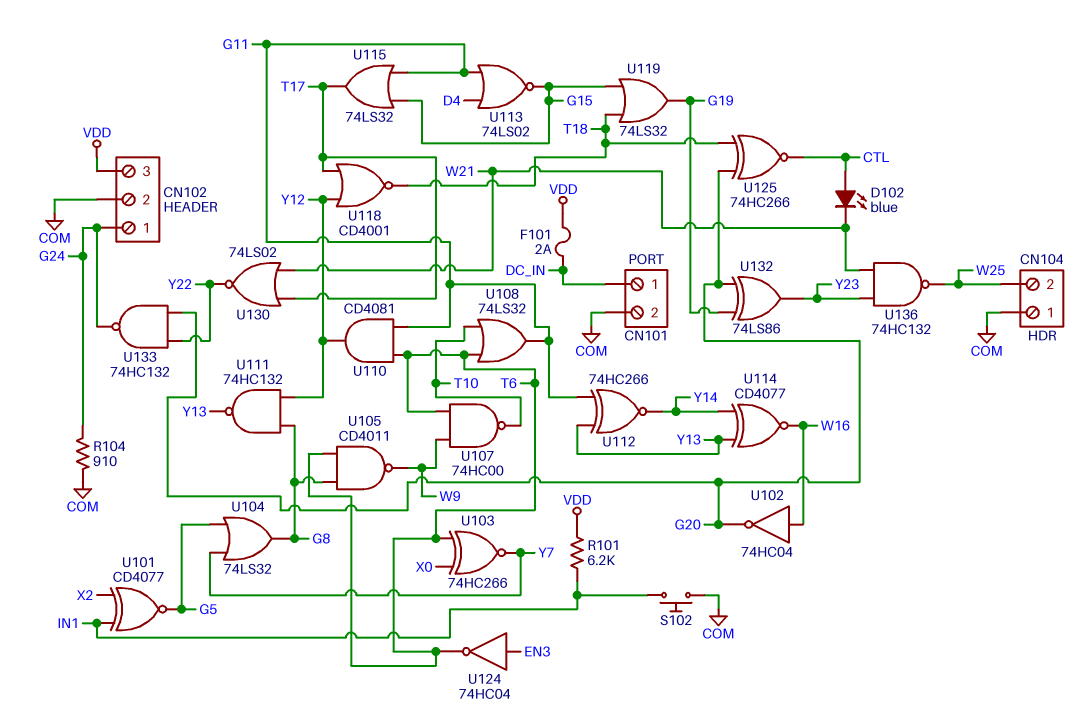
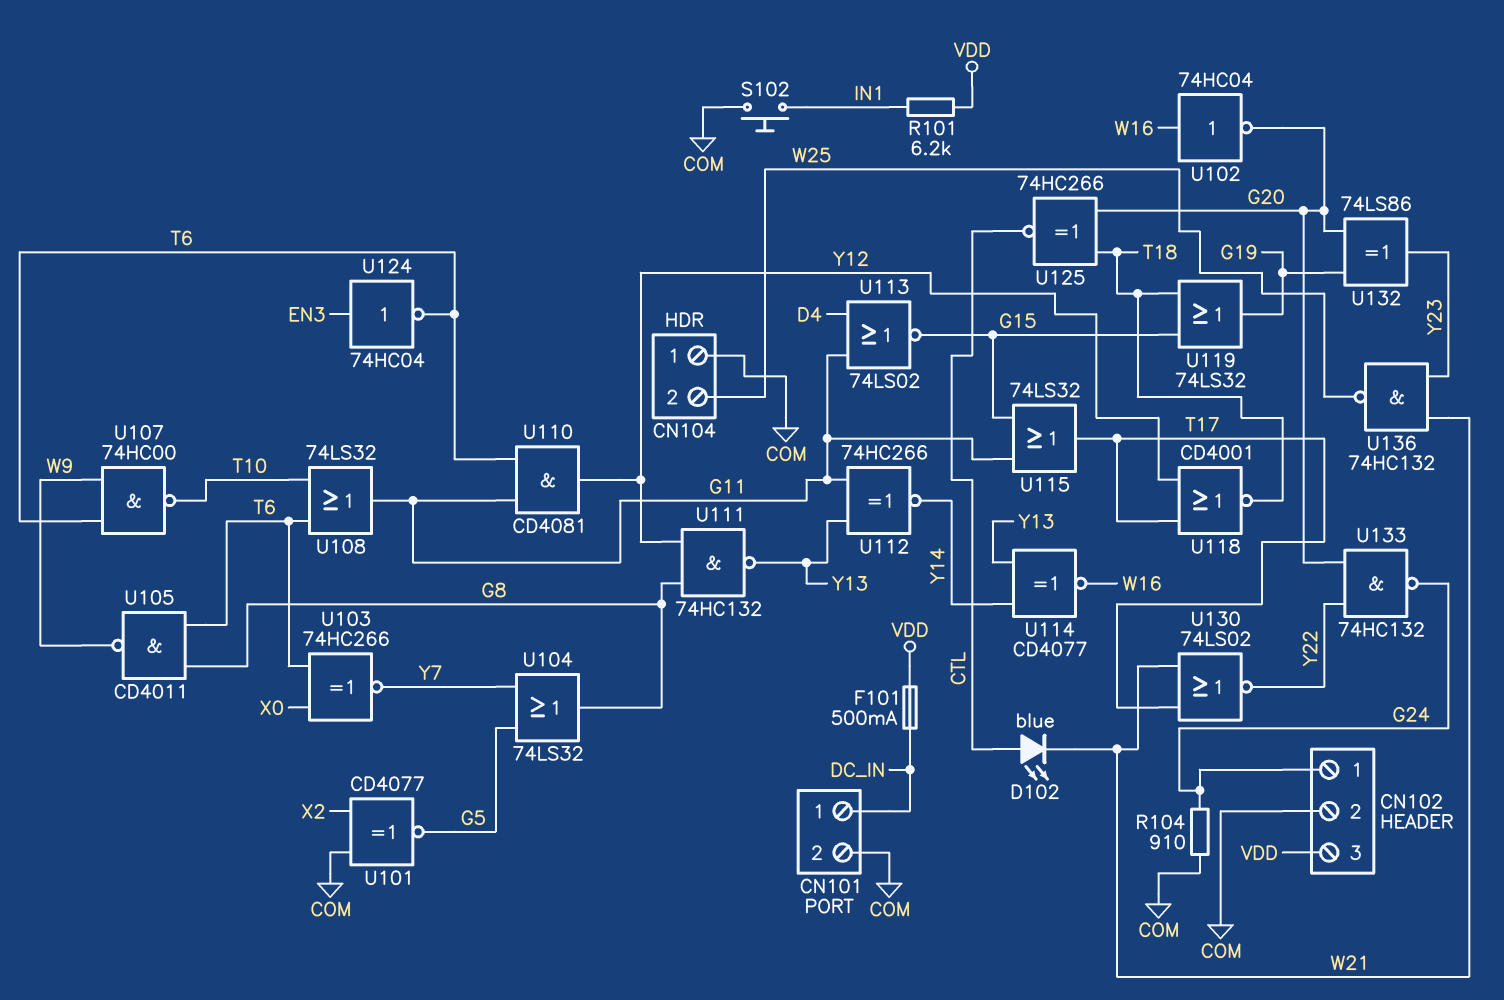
F101: 2A (DC_IN, VDD) -> 500mA (DC_IN, VDD)
U101: XNOR CD4077 (in IN1, in X2, out G5) -> XNOR CD4077 (in COM, in X2, out G5)

